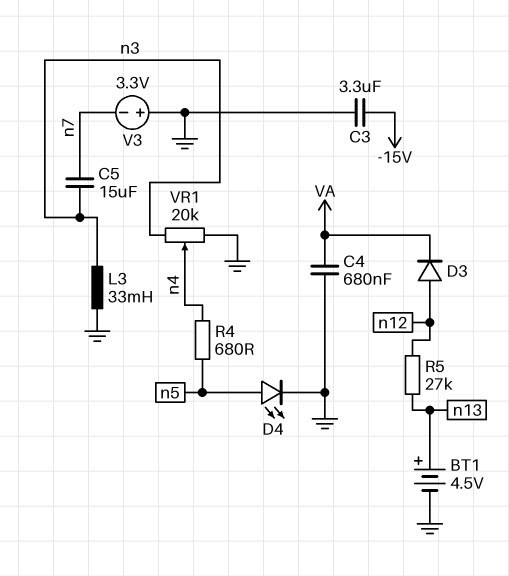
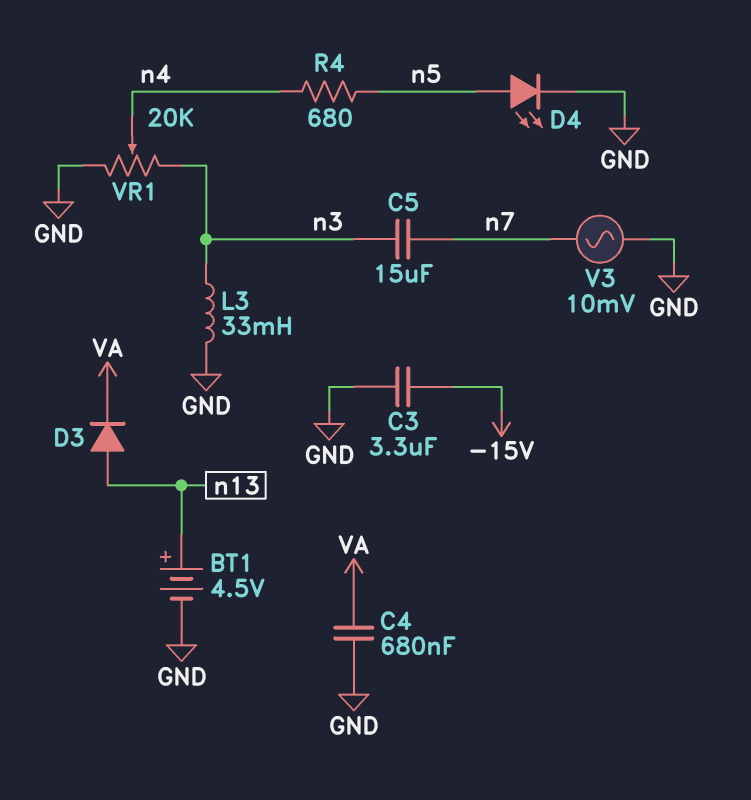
D3: diode (A n12, K VA) -> diode (A n13, K VA)
R5: 27k (n12, n13) -> none
V3: 3.3V (plus GND, minus n7) -> AC 10mV (GND, n7)

